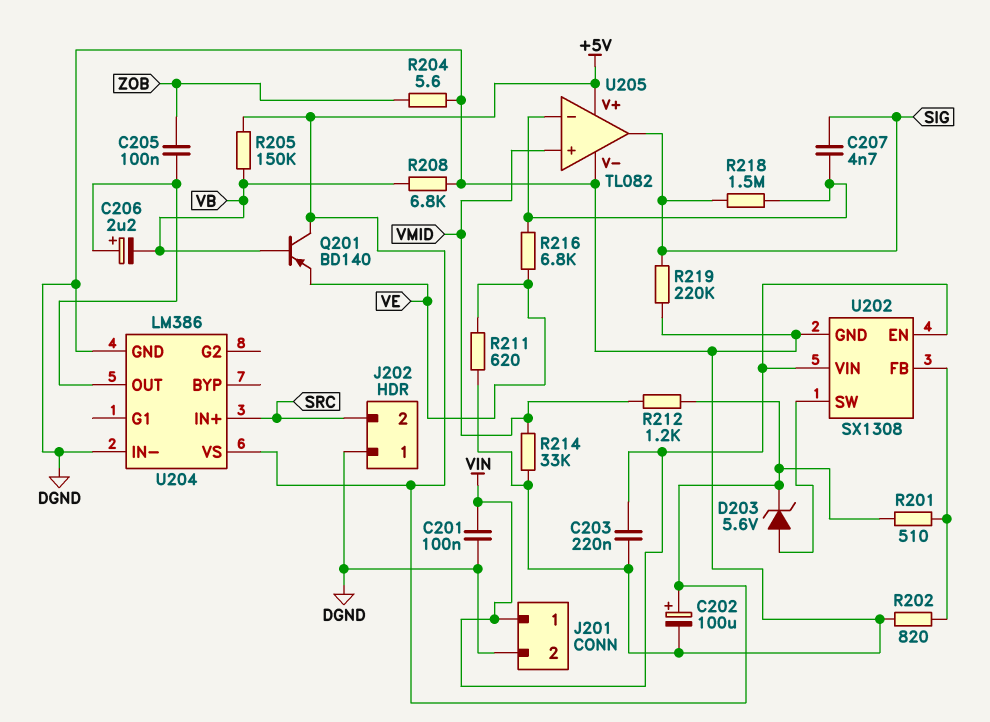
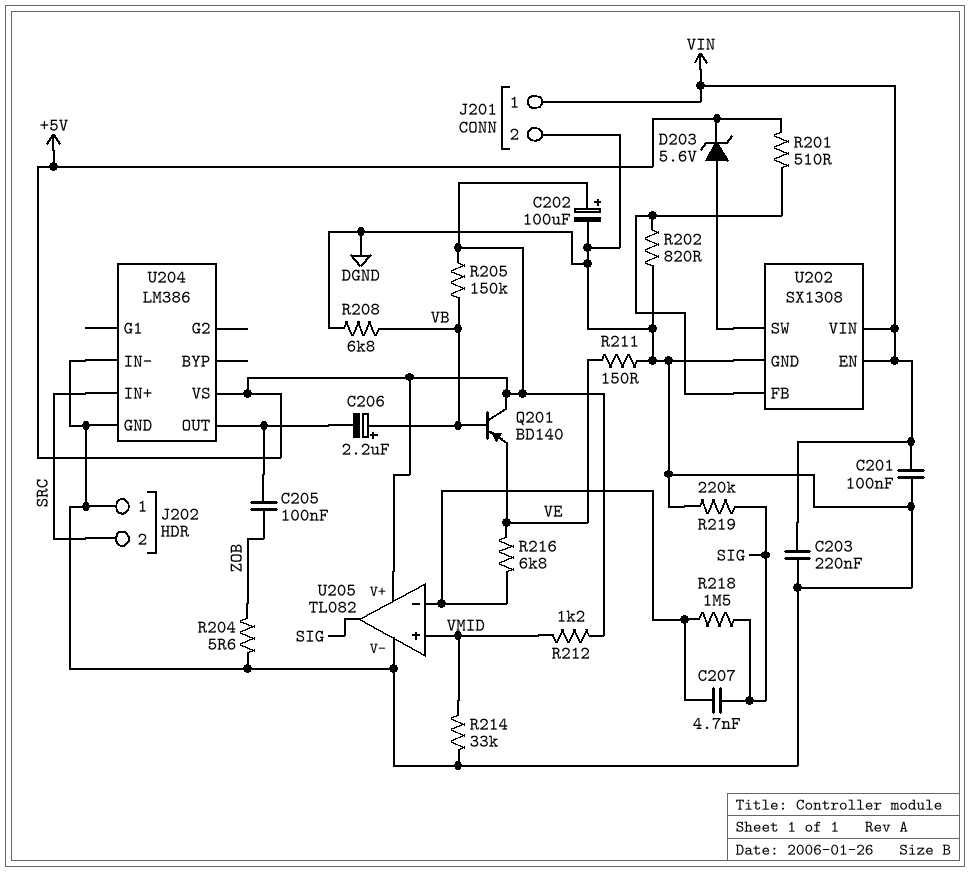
C206: 2.2uF (plus U204/OUT, minus VB) -> 2.2uF (plus VB, minus U204/OUT)
R211: 620 (DGND, VE) -> 150 (DGND, VE)

